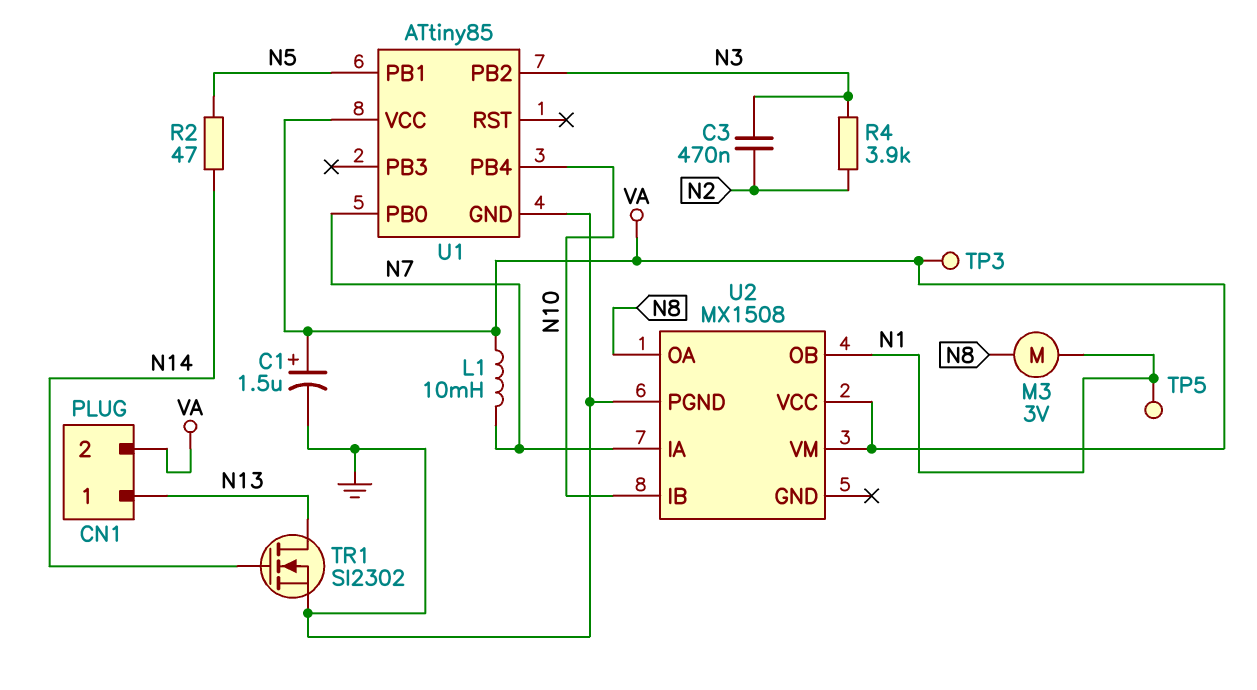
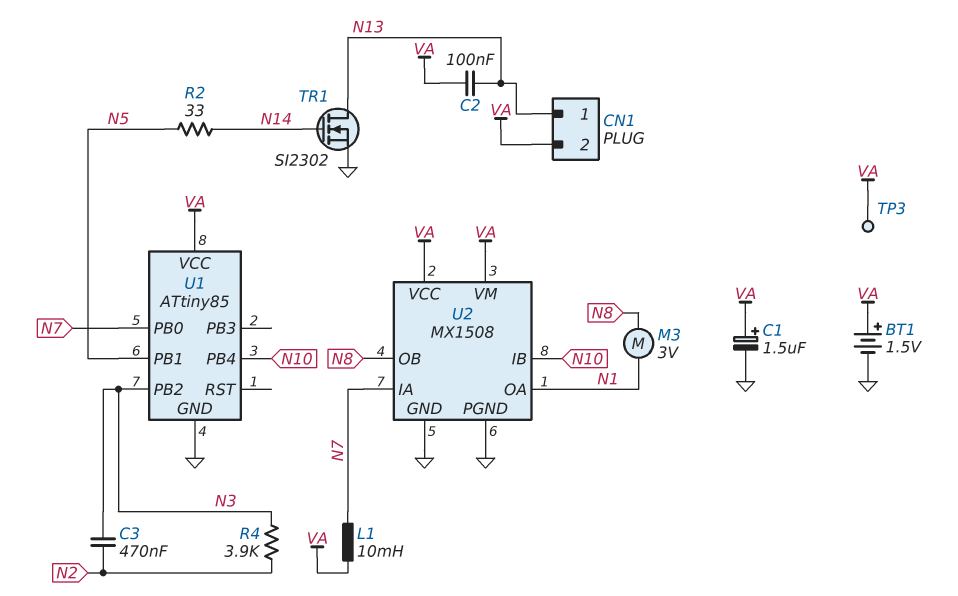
BT1: none -> 1.5V (plus VA, minus GND)
C2: none -> 100nF (N13, VA)
R2: 47 (N5, N14) -> 33 (N5, N14)
TP5: test point (N1) -> none
U2 pin GND: none -> GND
U2 pin OA: N8 -> N1
U2 pin OB: N1 -> N8

